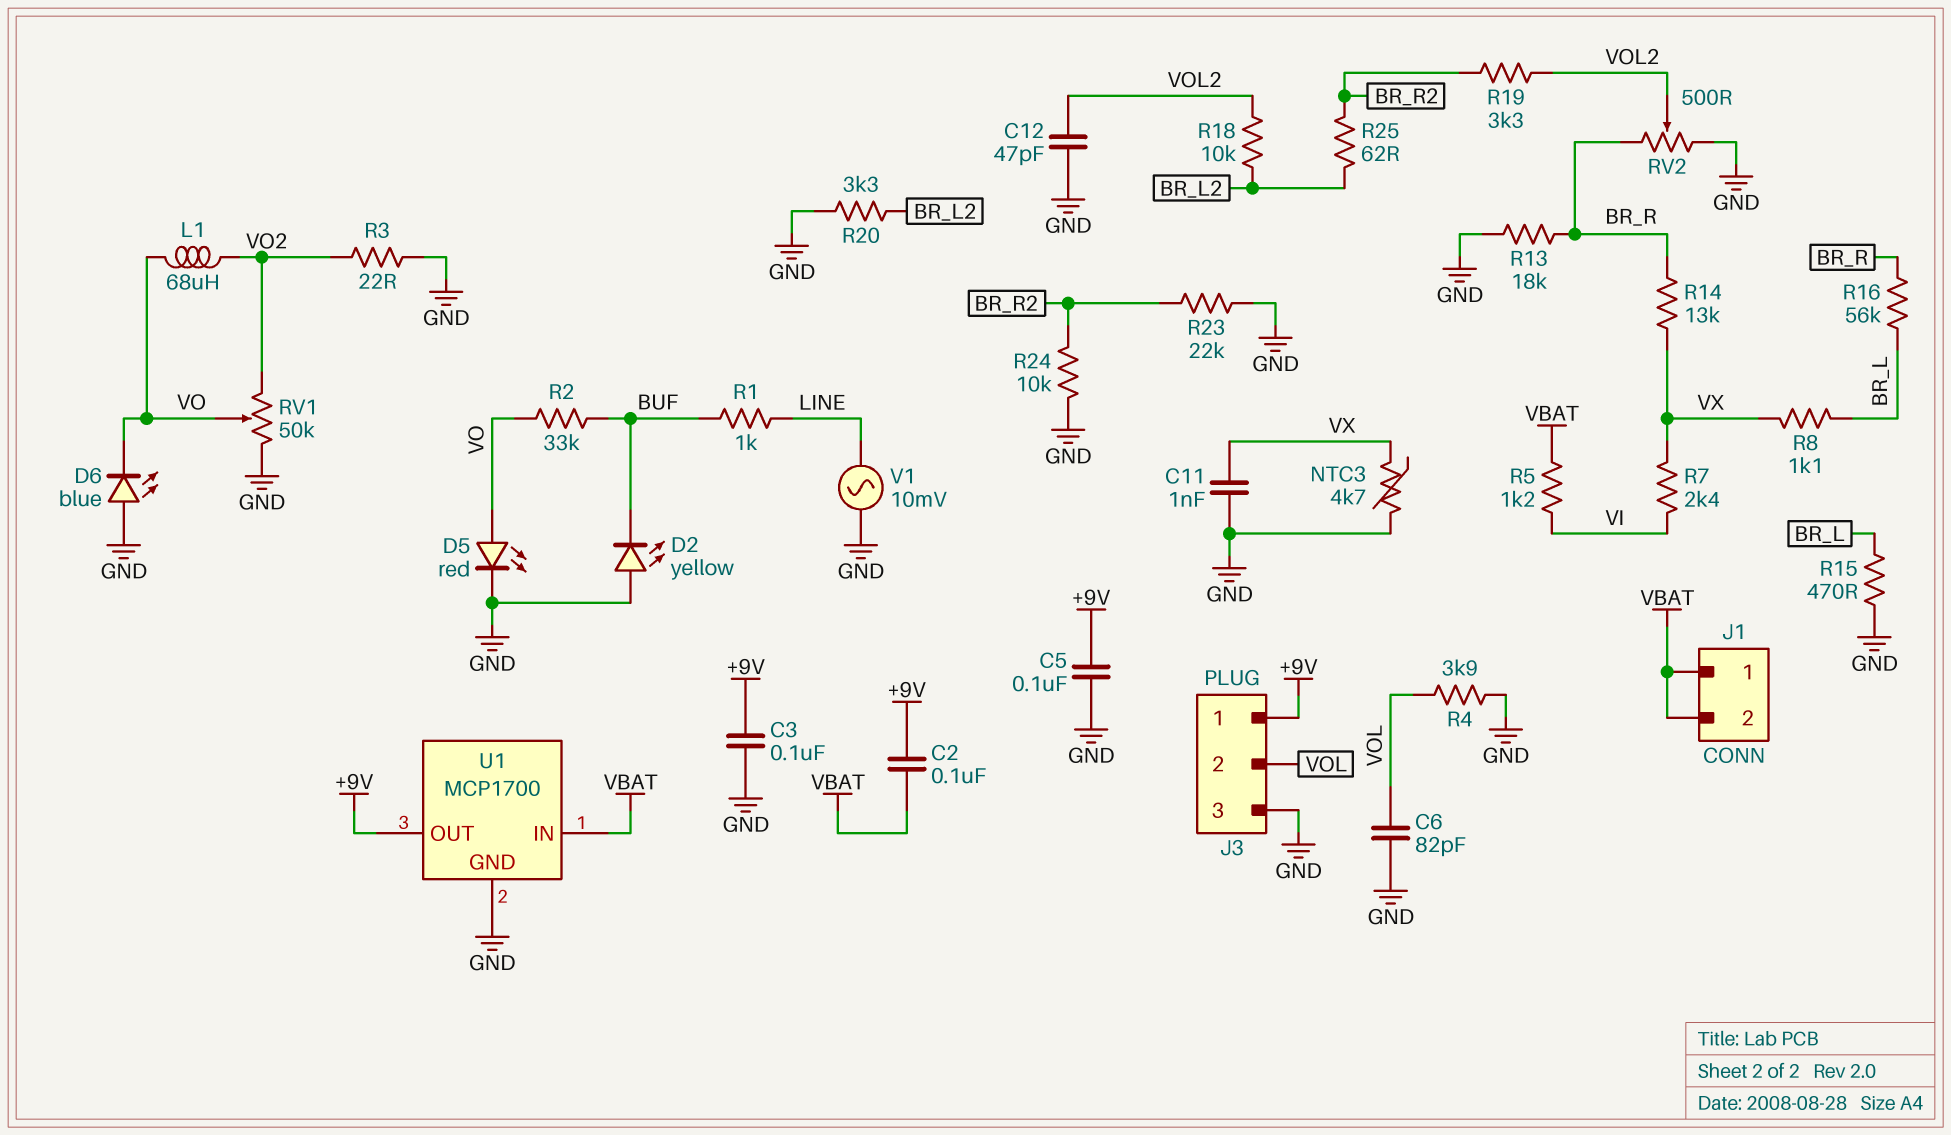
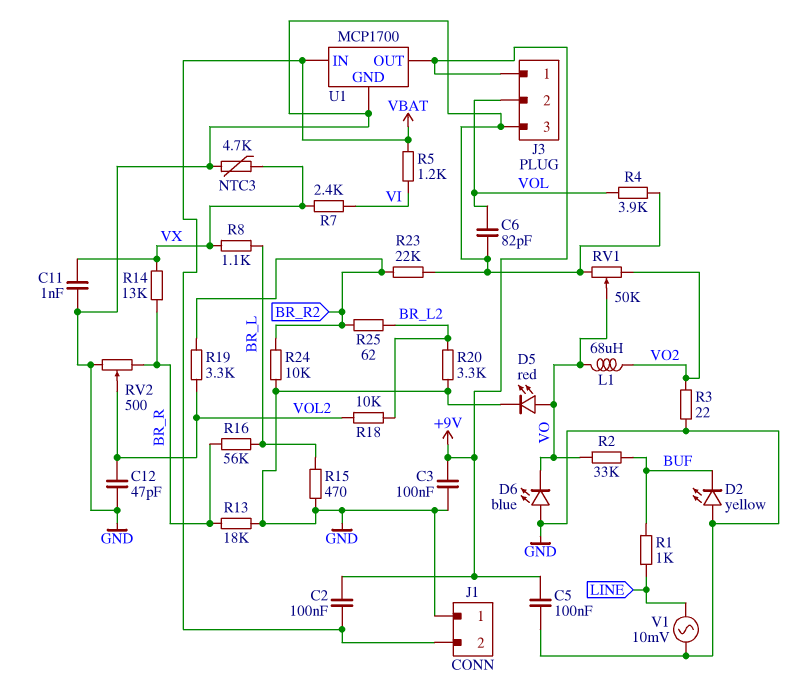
J1 pin 1: VBAT -> GND

